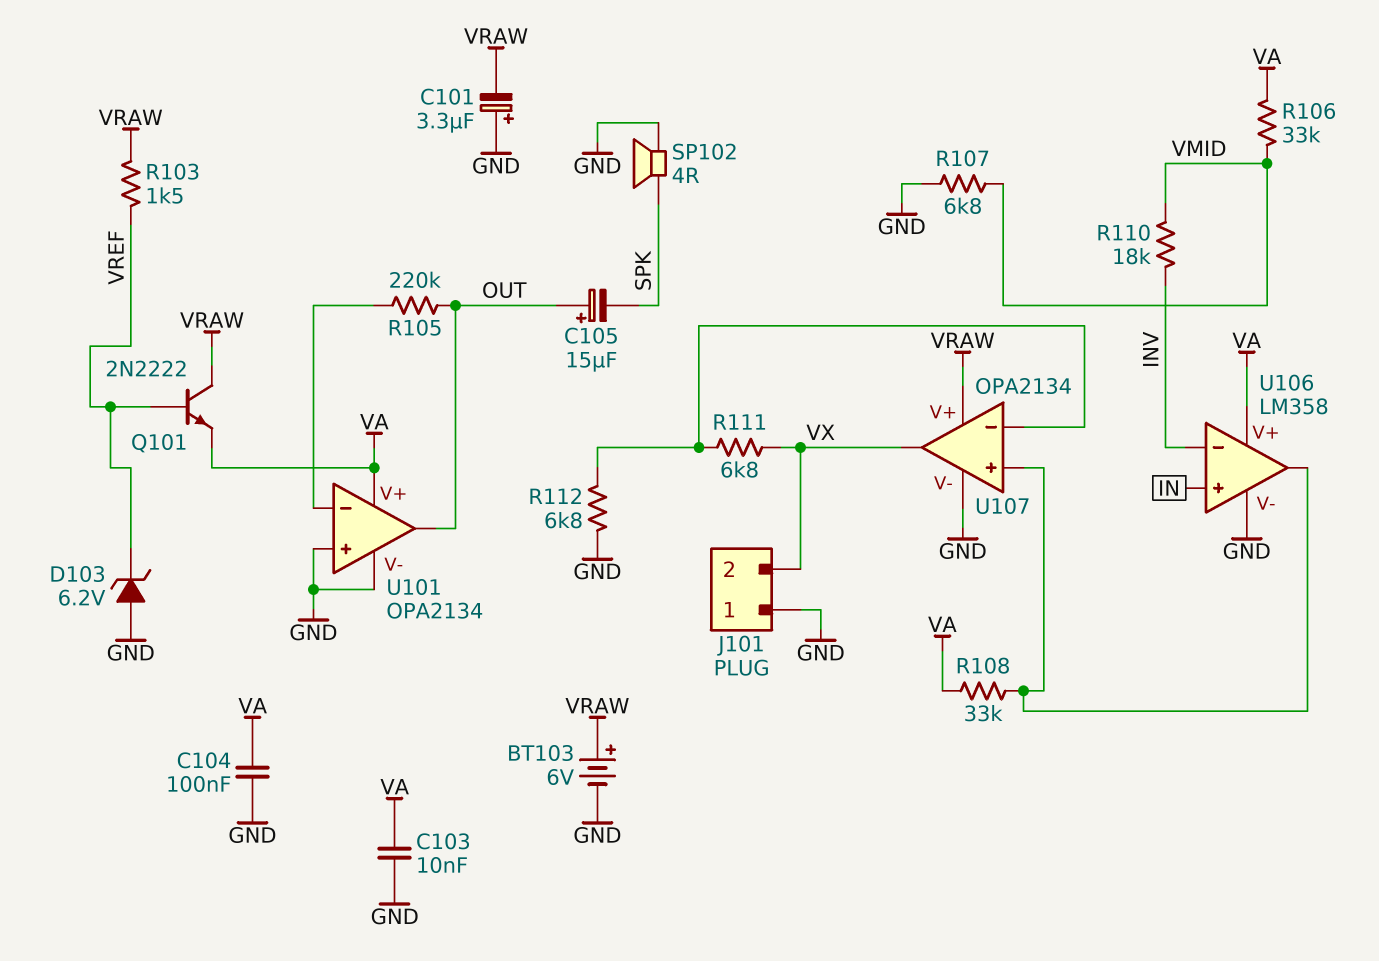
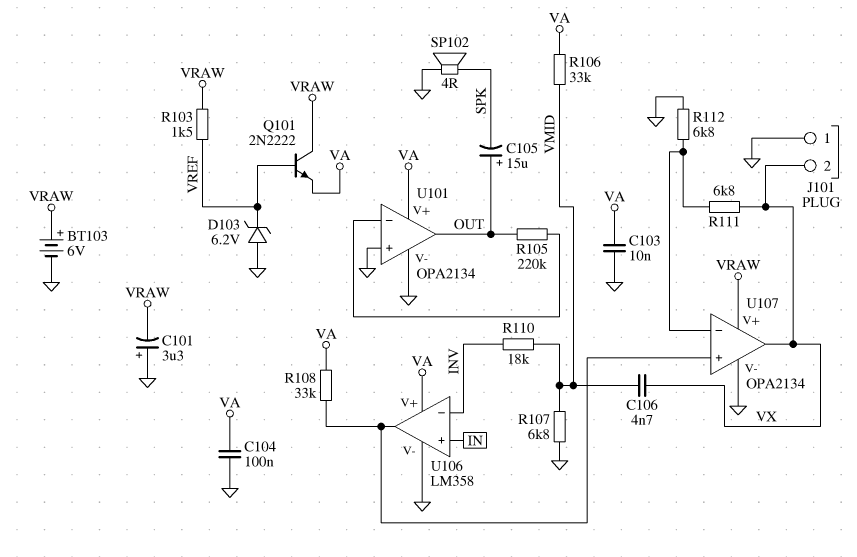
C106: none -> 4.7nF (VMID, VX)

